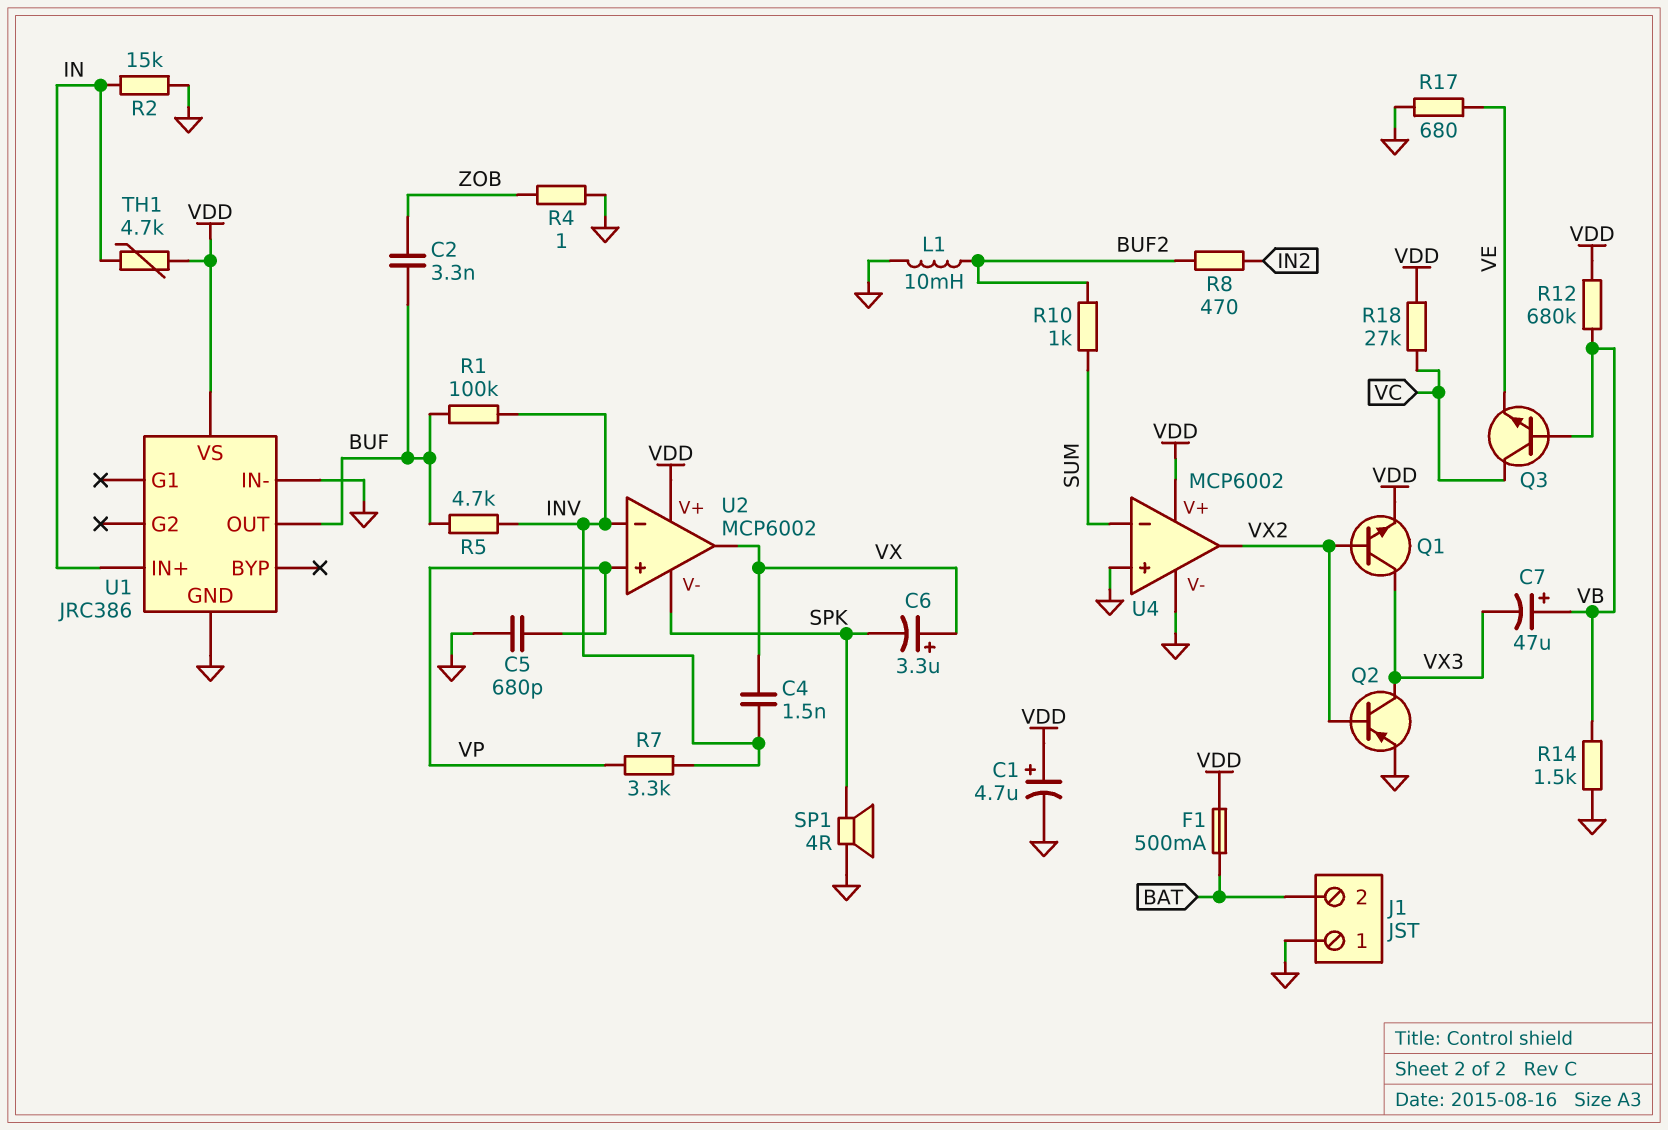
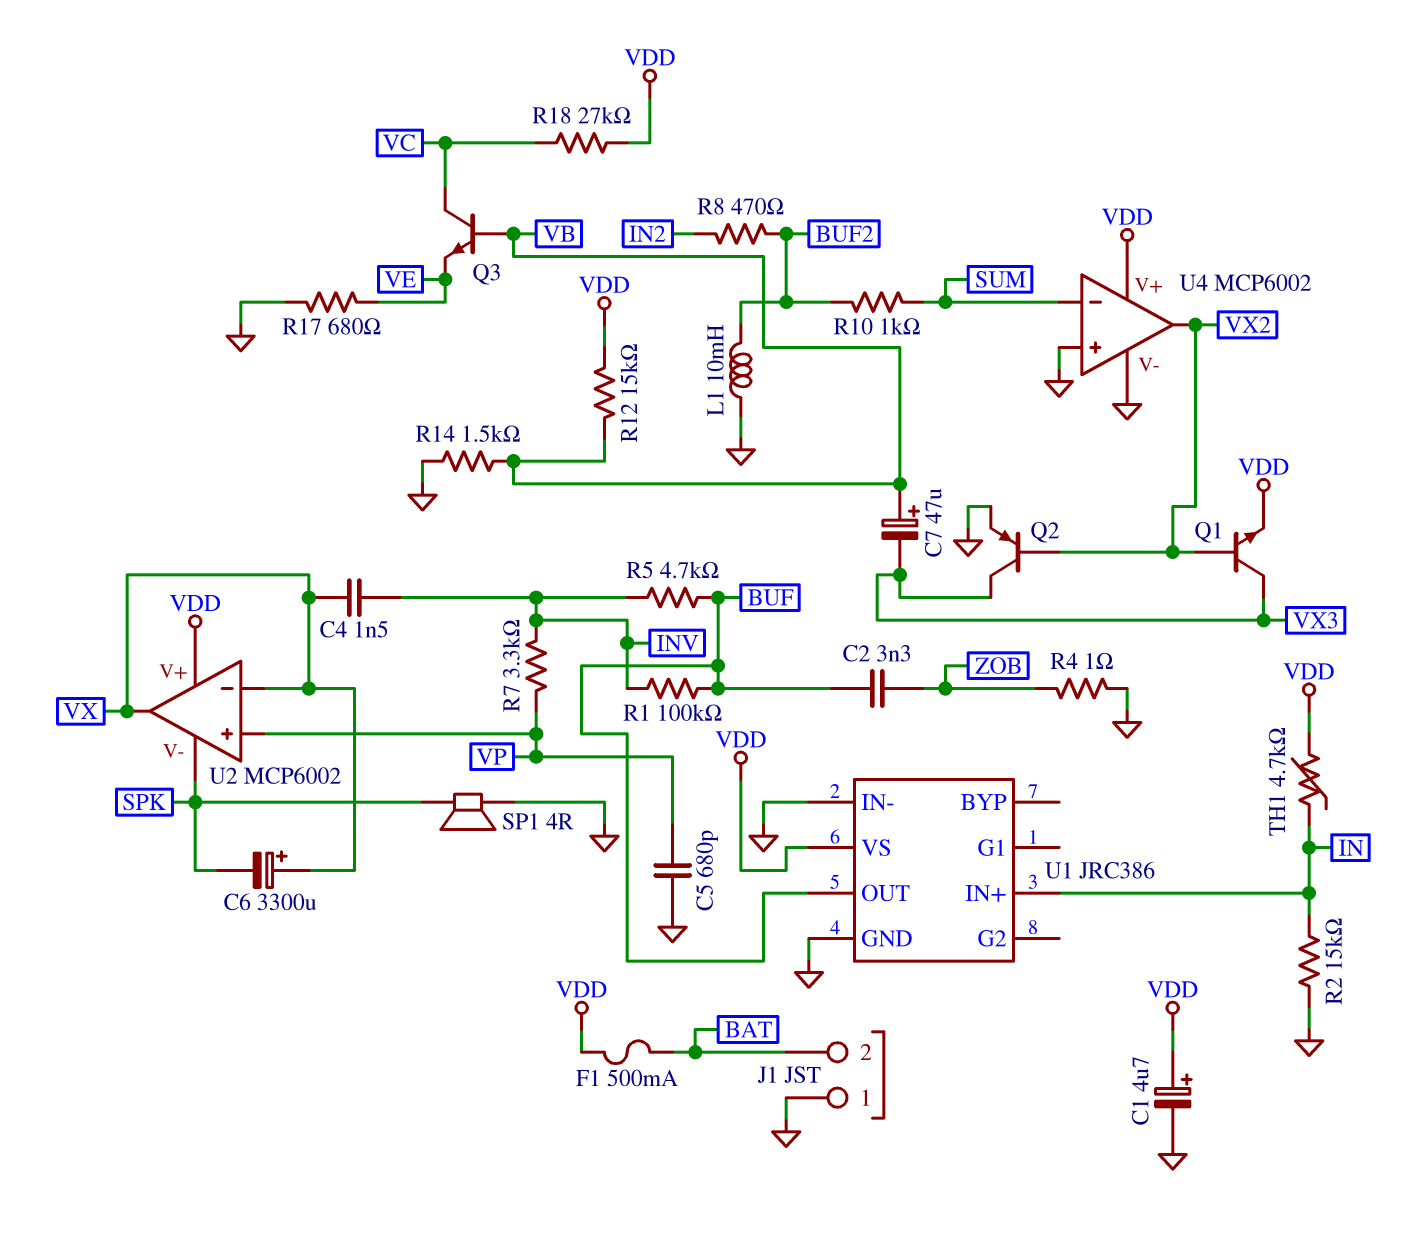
C6: 3.3uF (plus VX, minus SPK) -> 3300uF (plus VX, minus SPK)
R12: 680k (VB, VDD) -> 15k (VB, VDD)
U2 pin in-: INV -> VX

